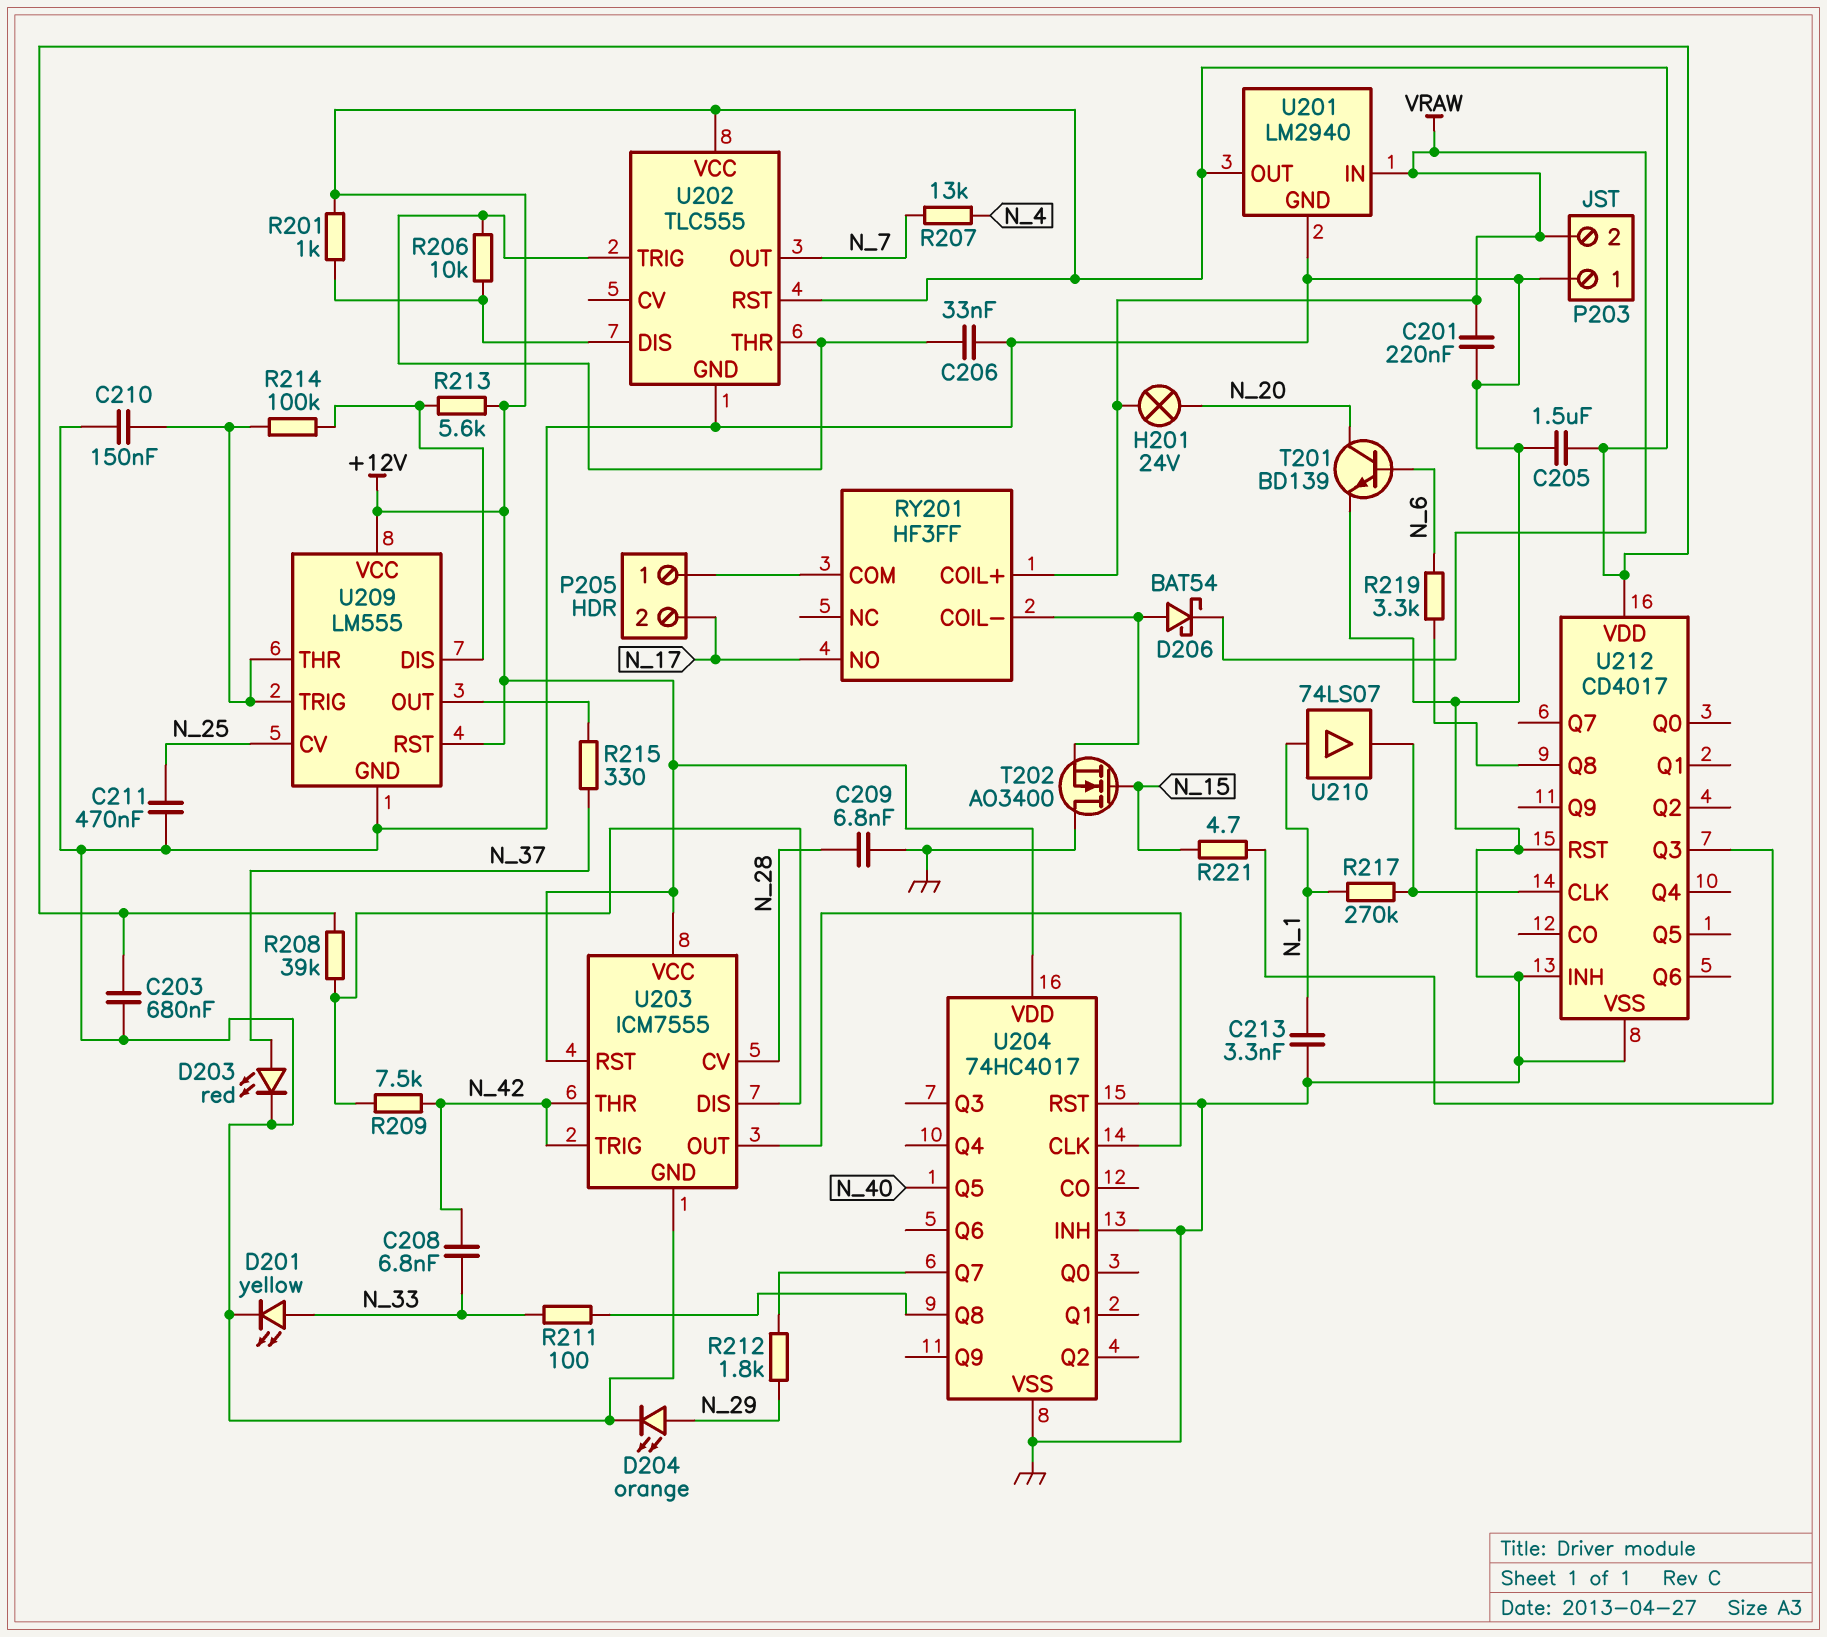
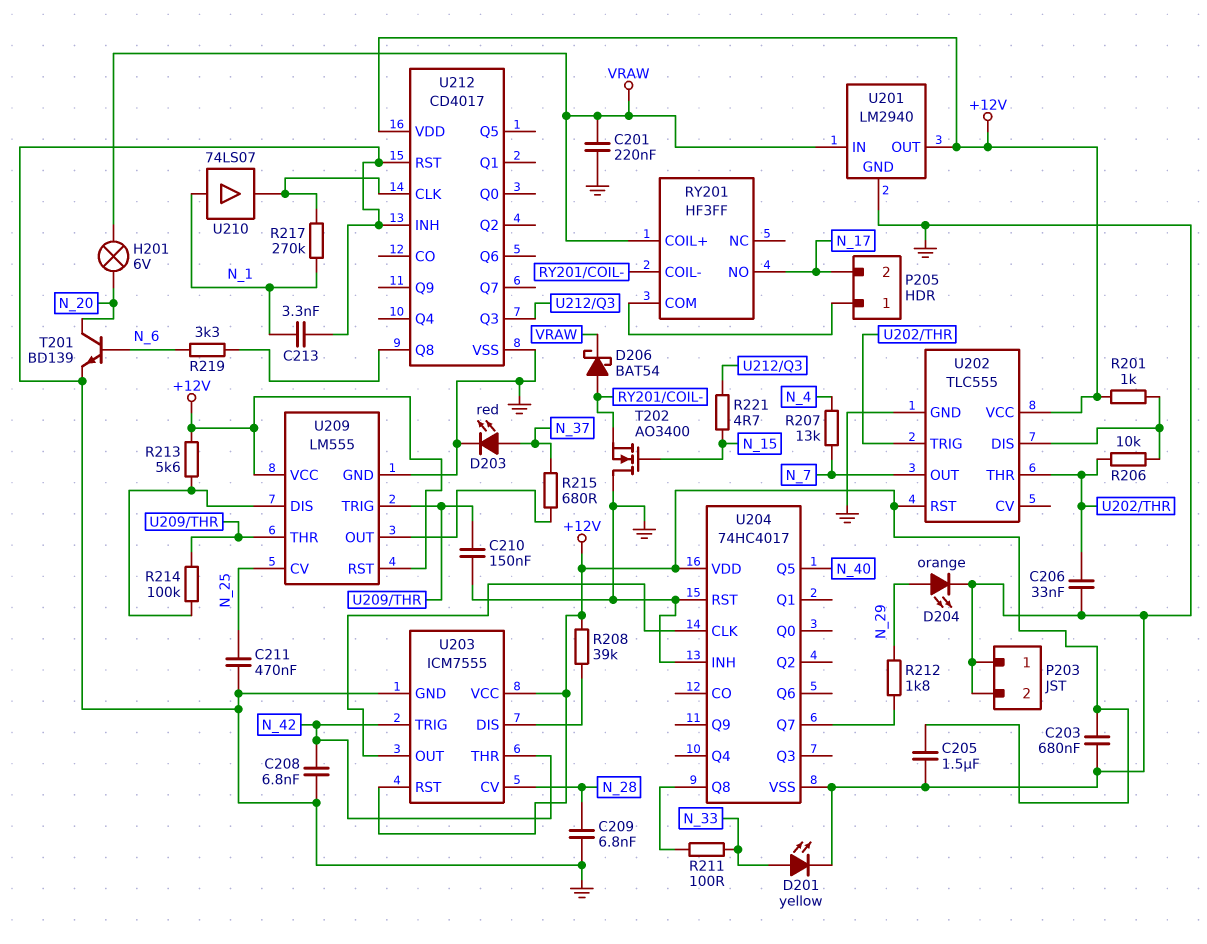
C208: 6.8nF (N_33, N_42) -> 6.8nF (GND, N_42)
H201: lamp 24V (N_20, VRAW) -> lamp 6V (N_20, VRAW)
P203 pin 2: VRAW -> GND
R209: 7.5k (N_42, U203/DIS) -> none
R215: 330 (N_37, U209/OUT) -> 680 (N_37, U209/OUT)

